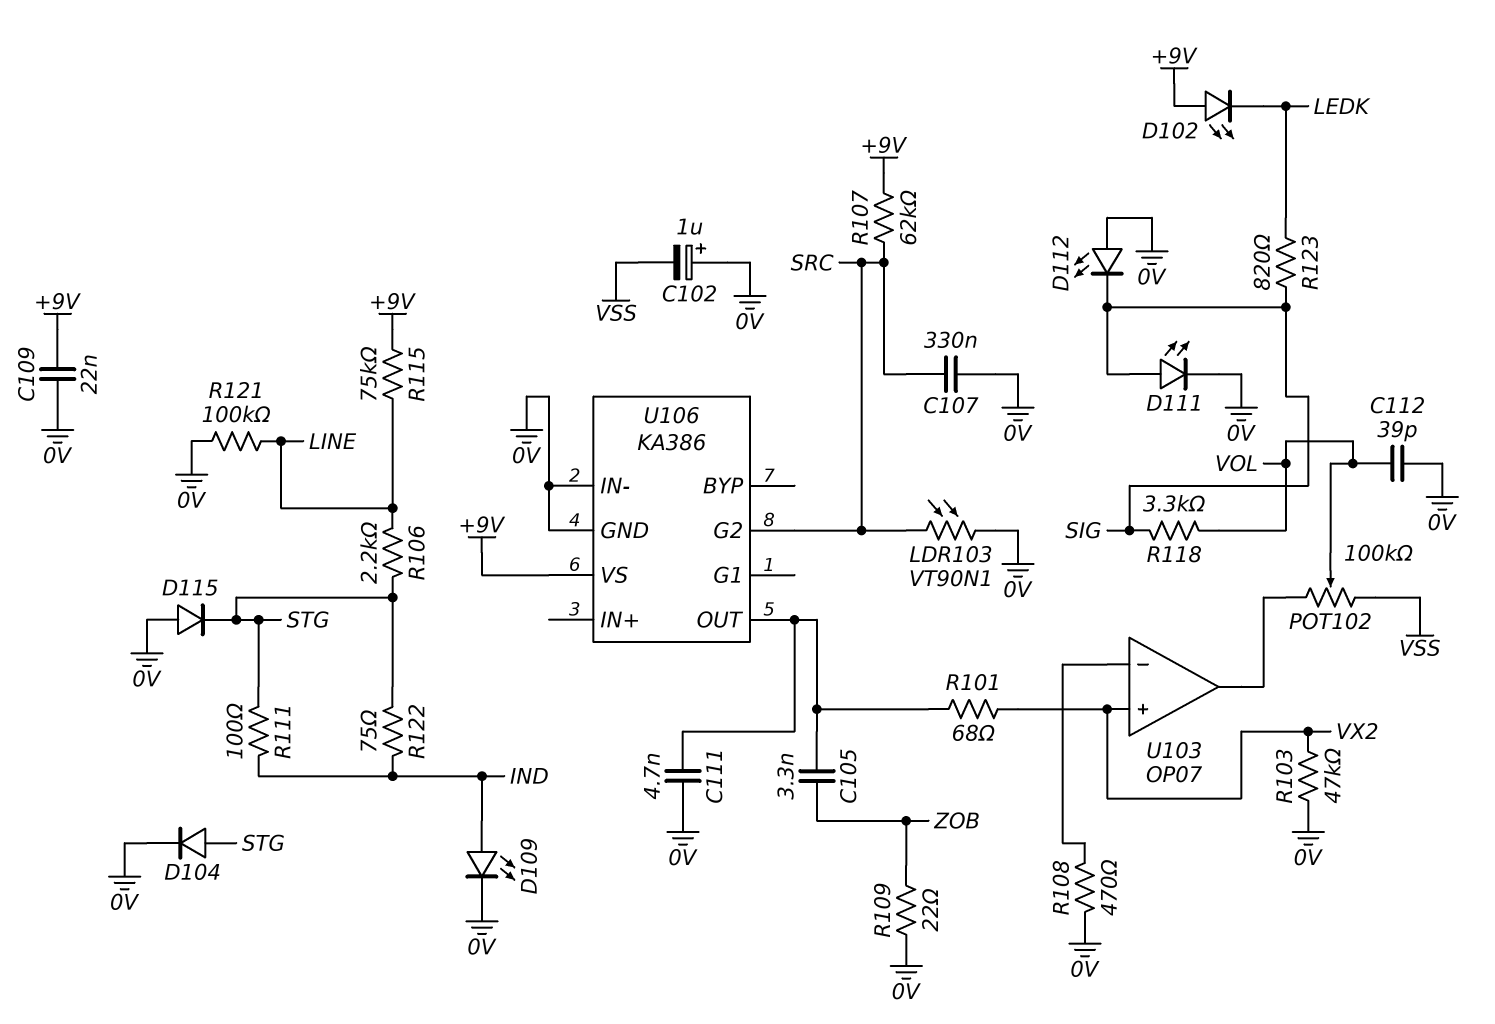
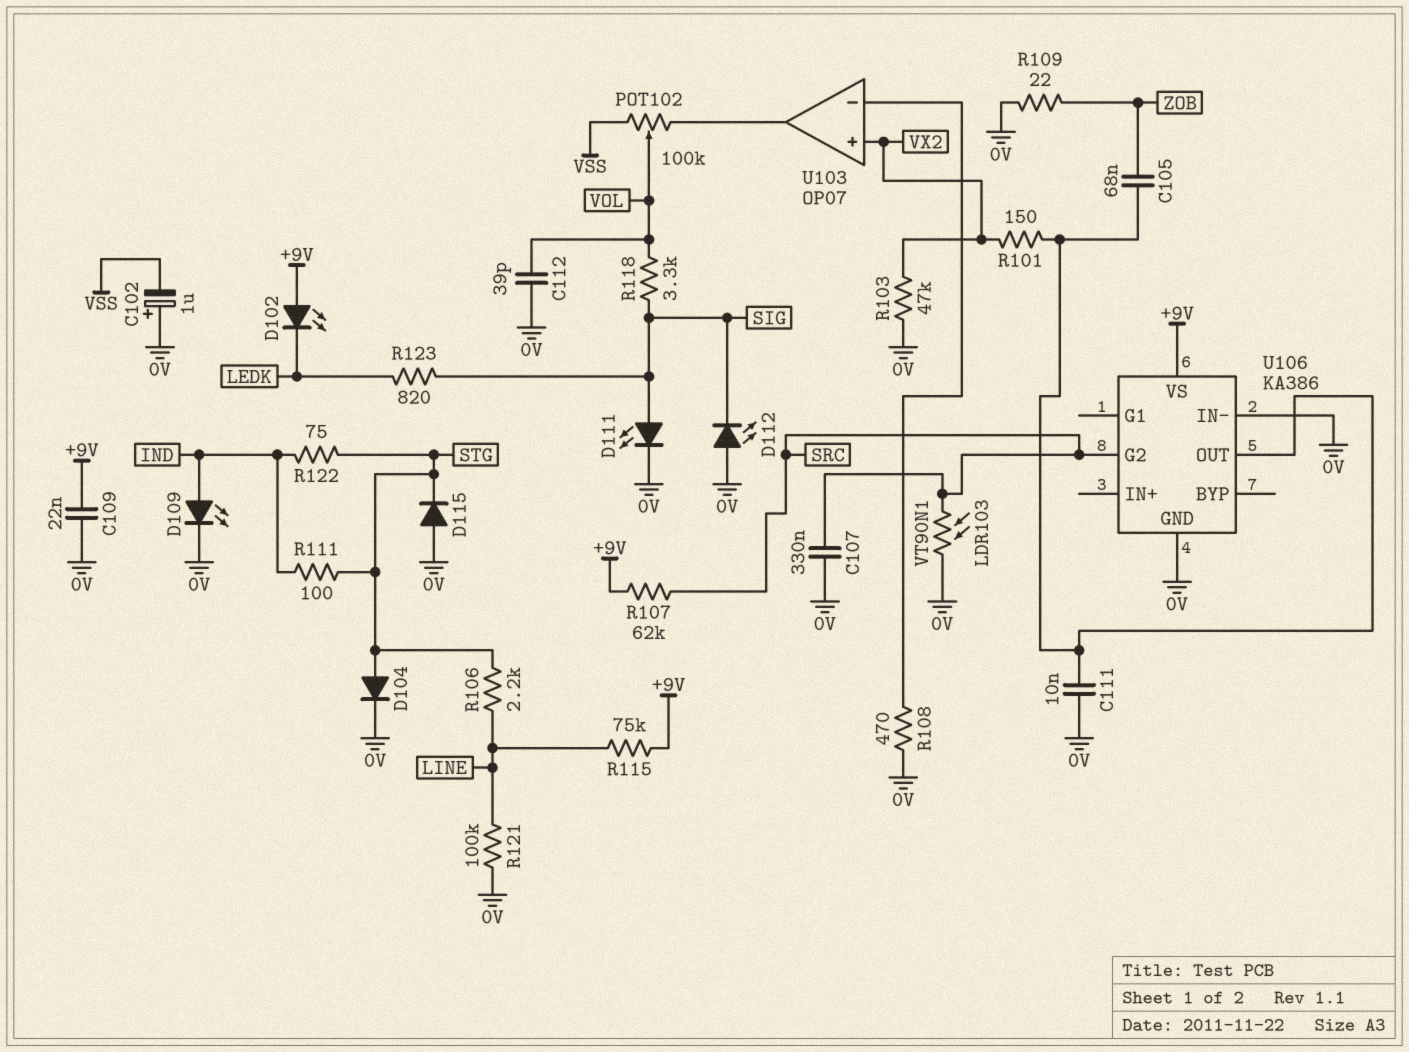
C105: 3.3nF (U106/OUT, ZOB) -> 68nF (U106/OUT, ZOB)
C111: 4.7nF (0V, U106/OUT) -> 10nF (0V, U106/OUT)
R101: 68 (U106/OUT, VX2) -> 150 (U106/OUT, VX2)

